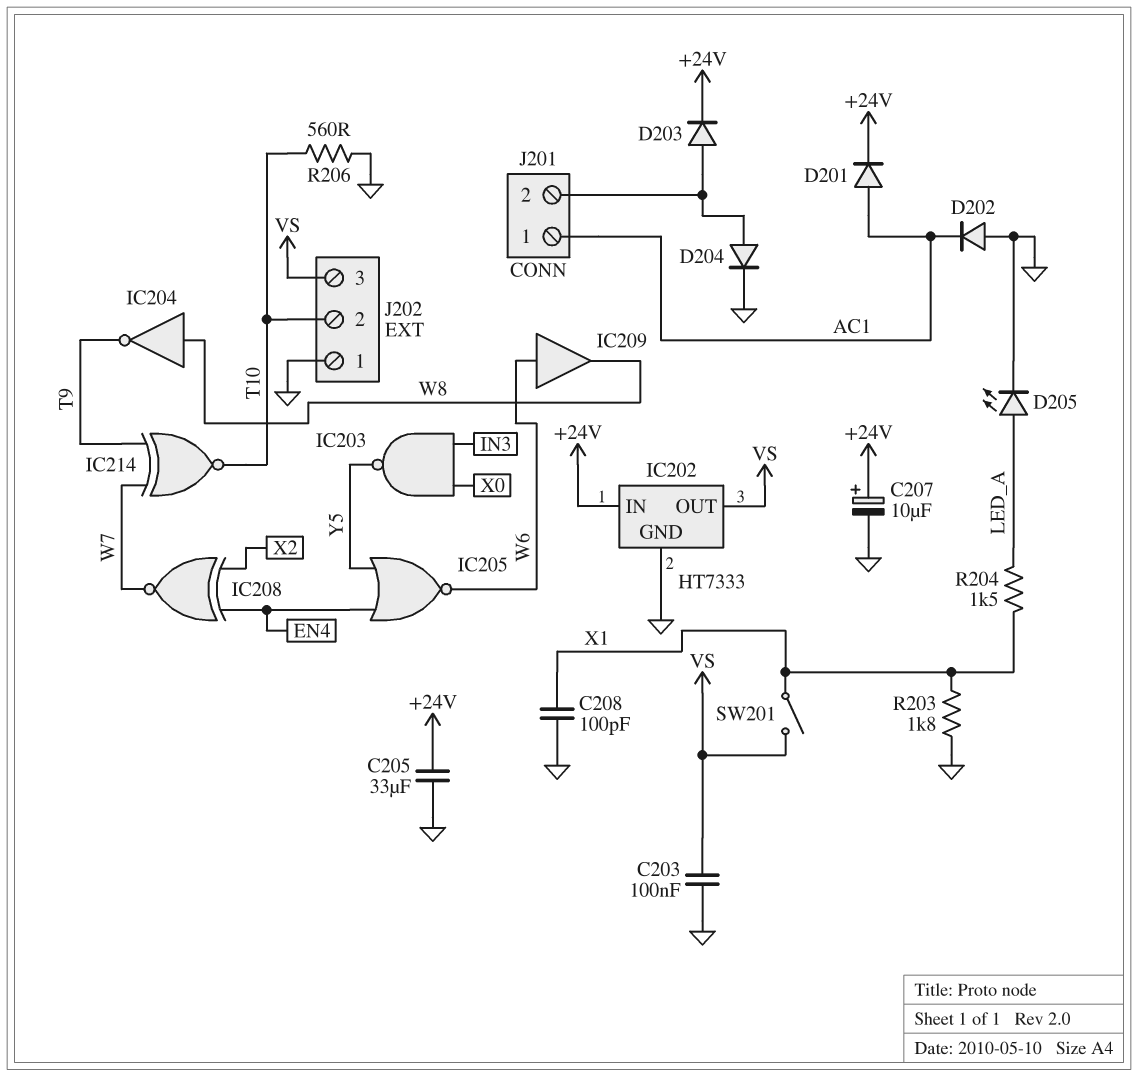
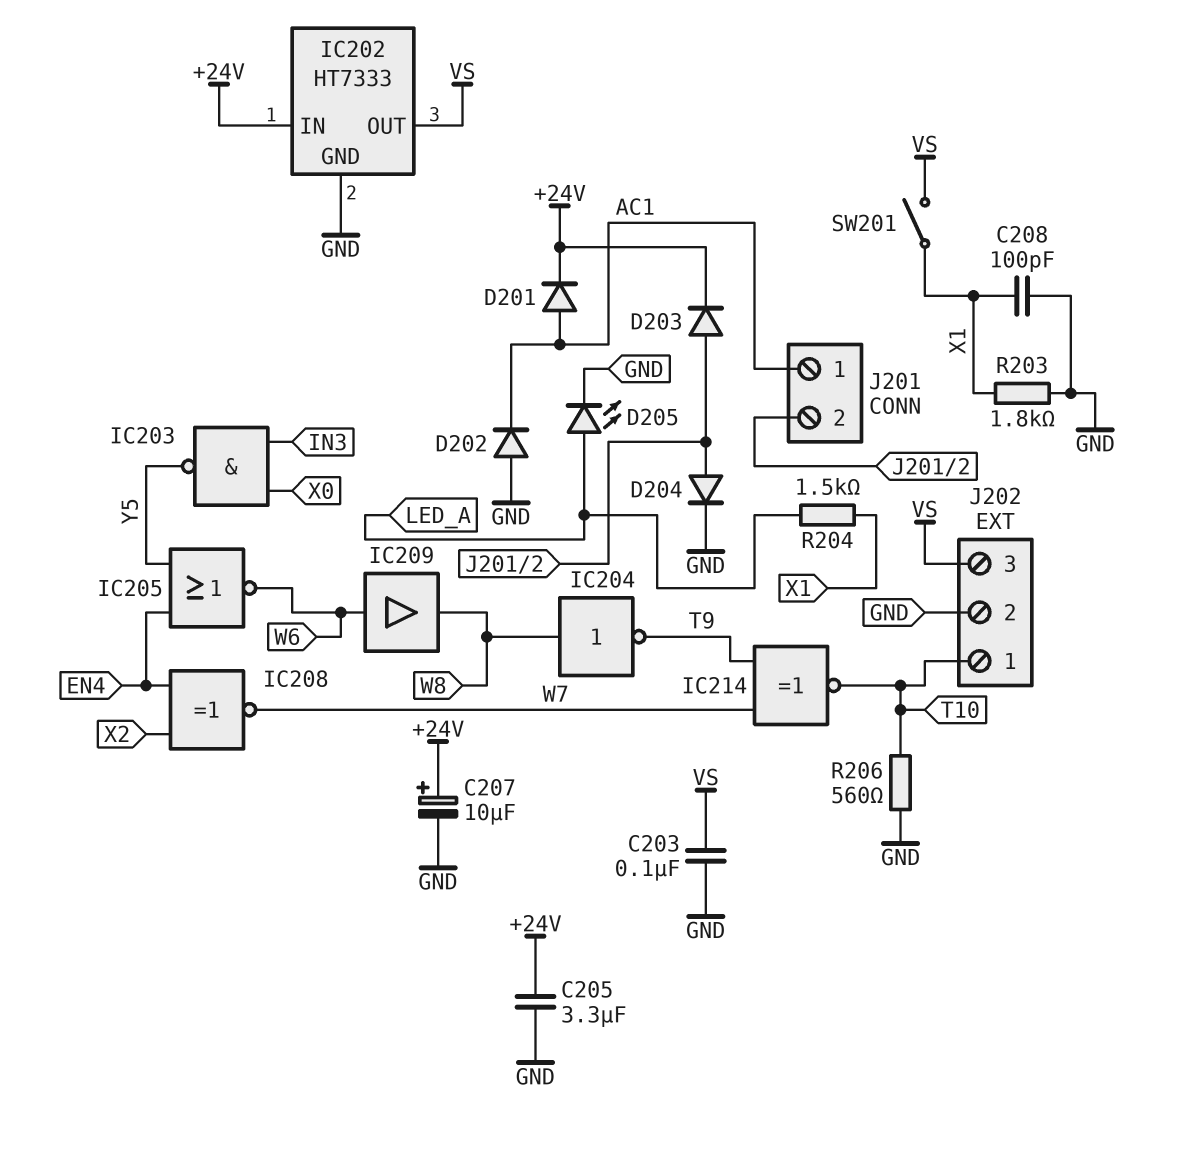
C205: 33uF (+24V, GND) -> 3.3uF (+24V, GND)
J202 pin 1: GND -> T10
J202 pin 2: T10 -> GND

